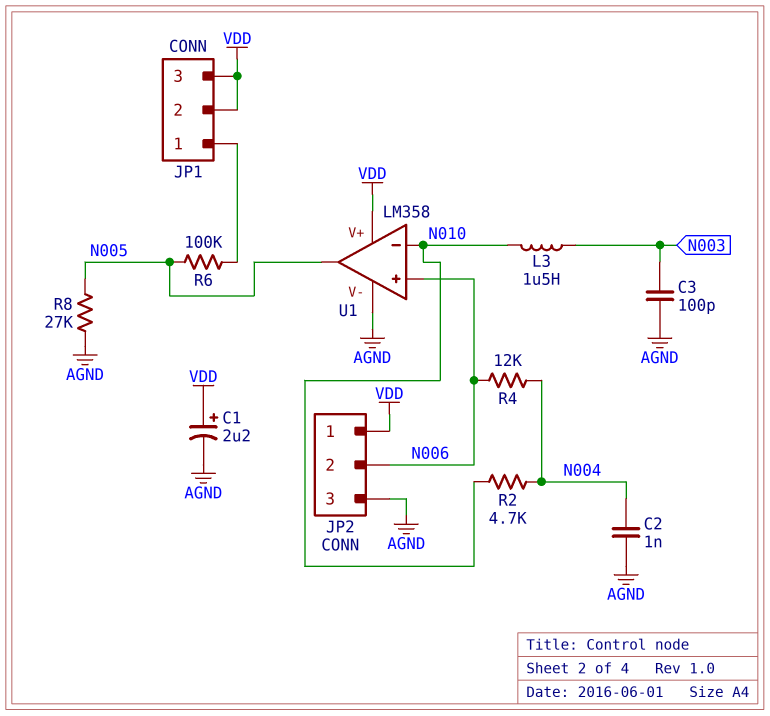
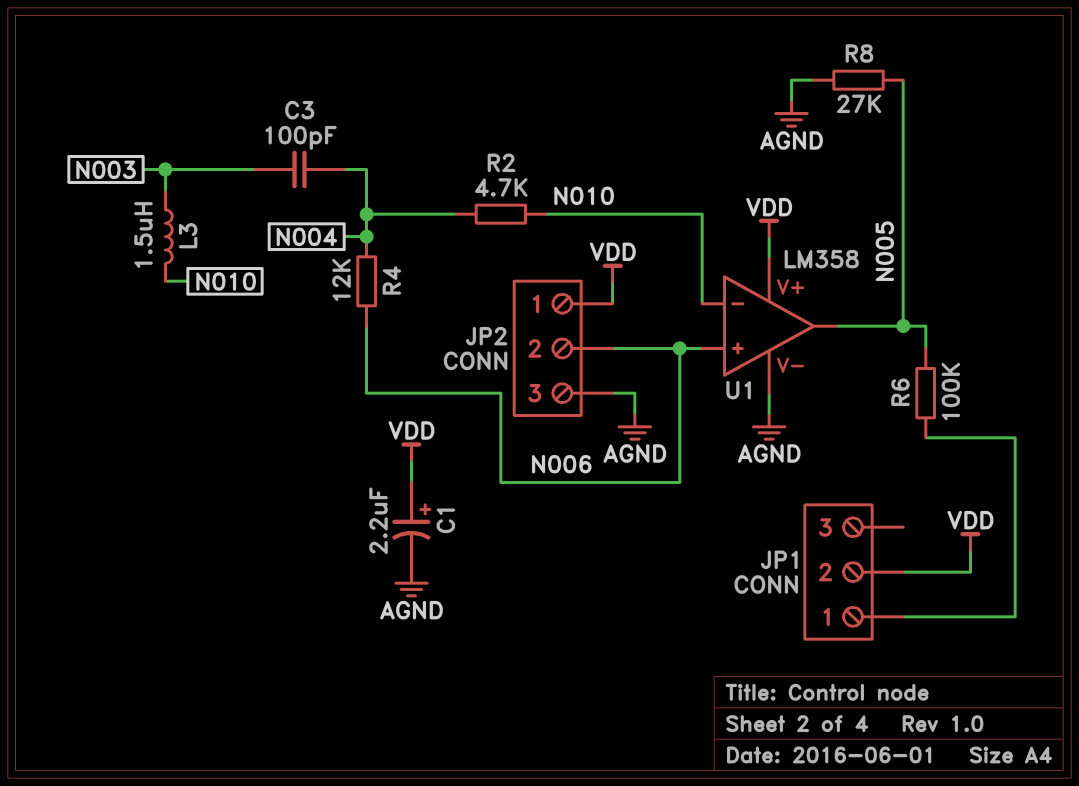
C2: 1nF (AGND, N004) -> none
C3: 100pF (AGND, N003) -> 100pF (N003, N004)
JP1 pin 3: VDD -> none

